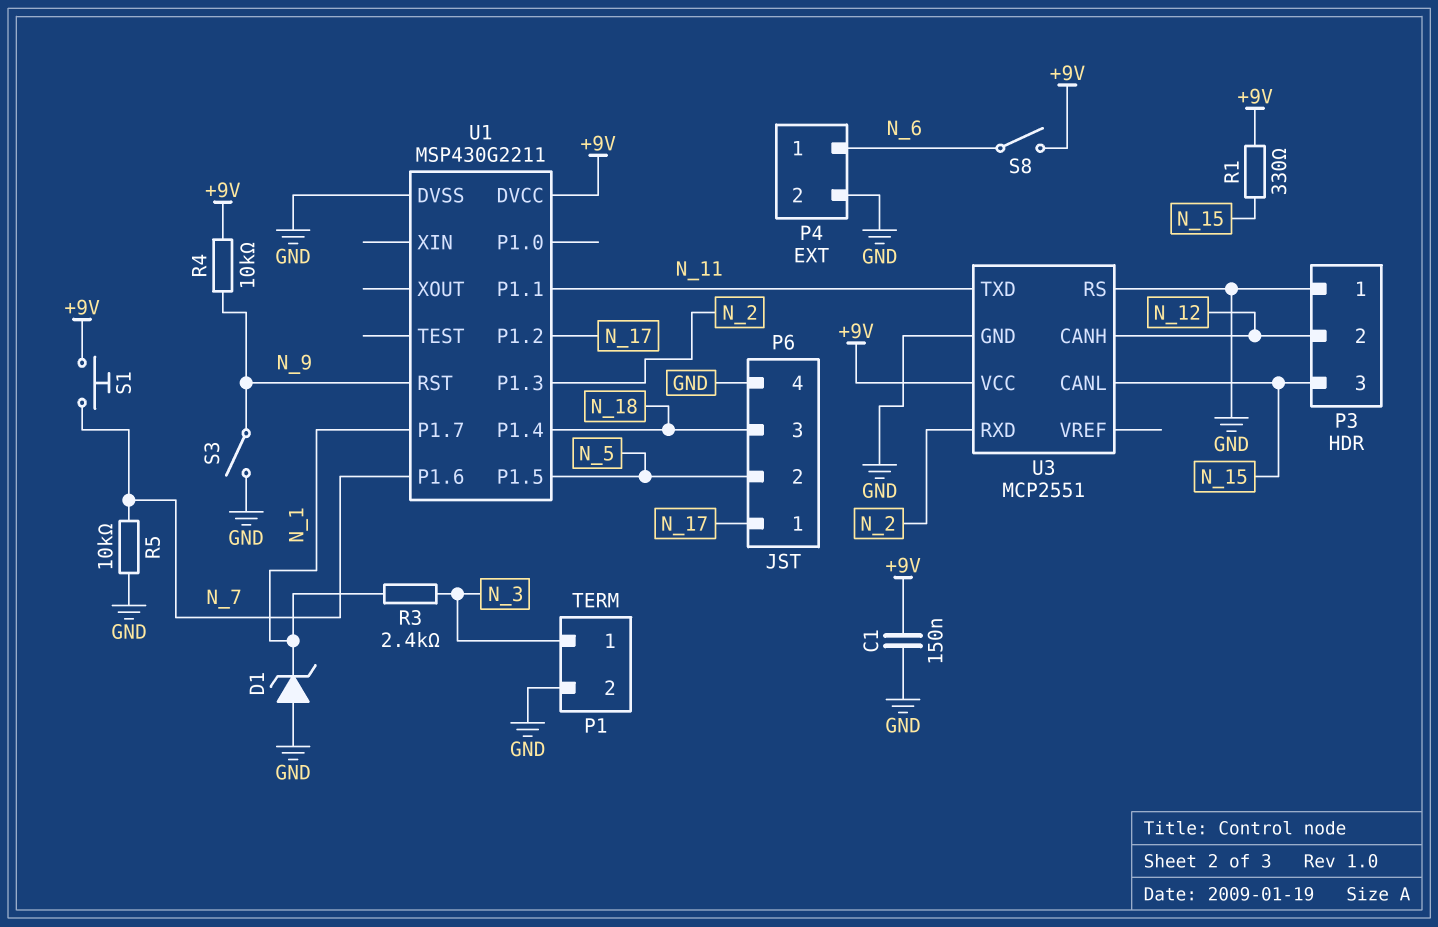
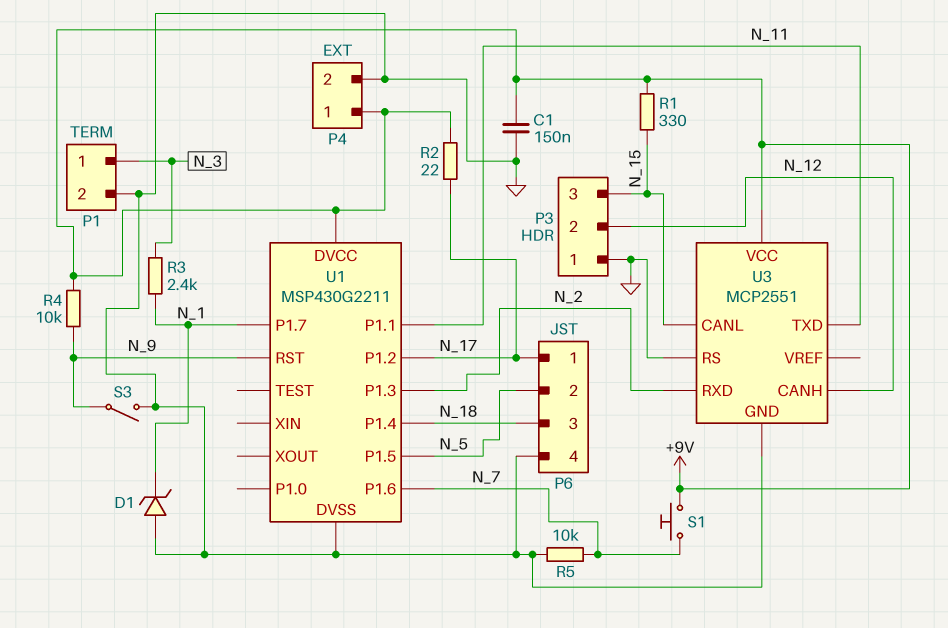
P4 pin 1: N_6 -> +9V
R2: none -> 22 (+9V, N_17)
S8: switch (+9V, N_6) -> none

